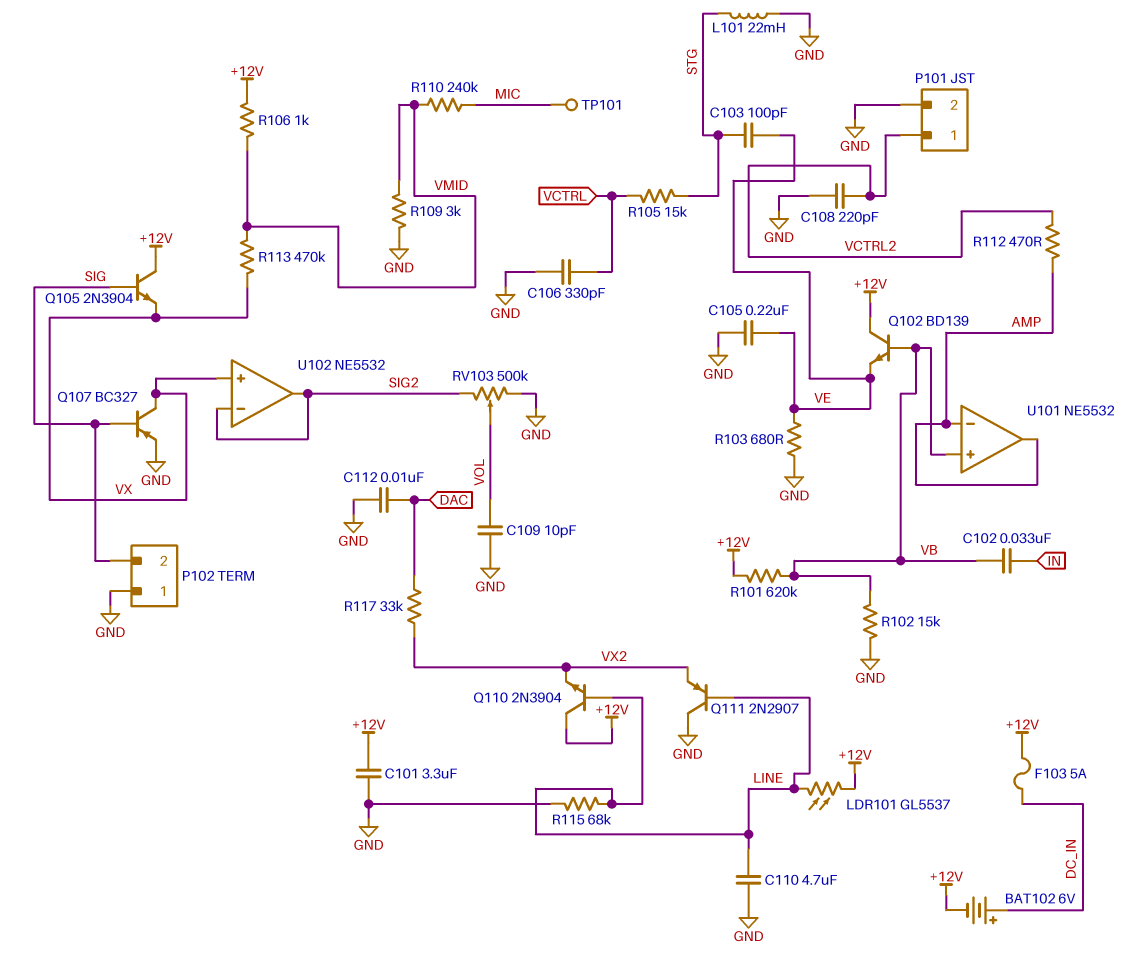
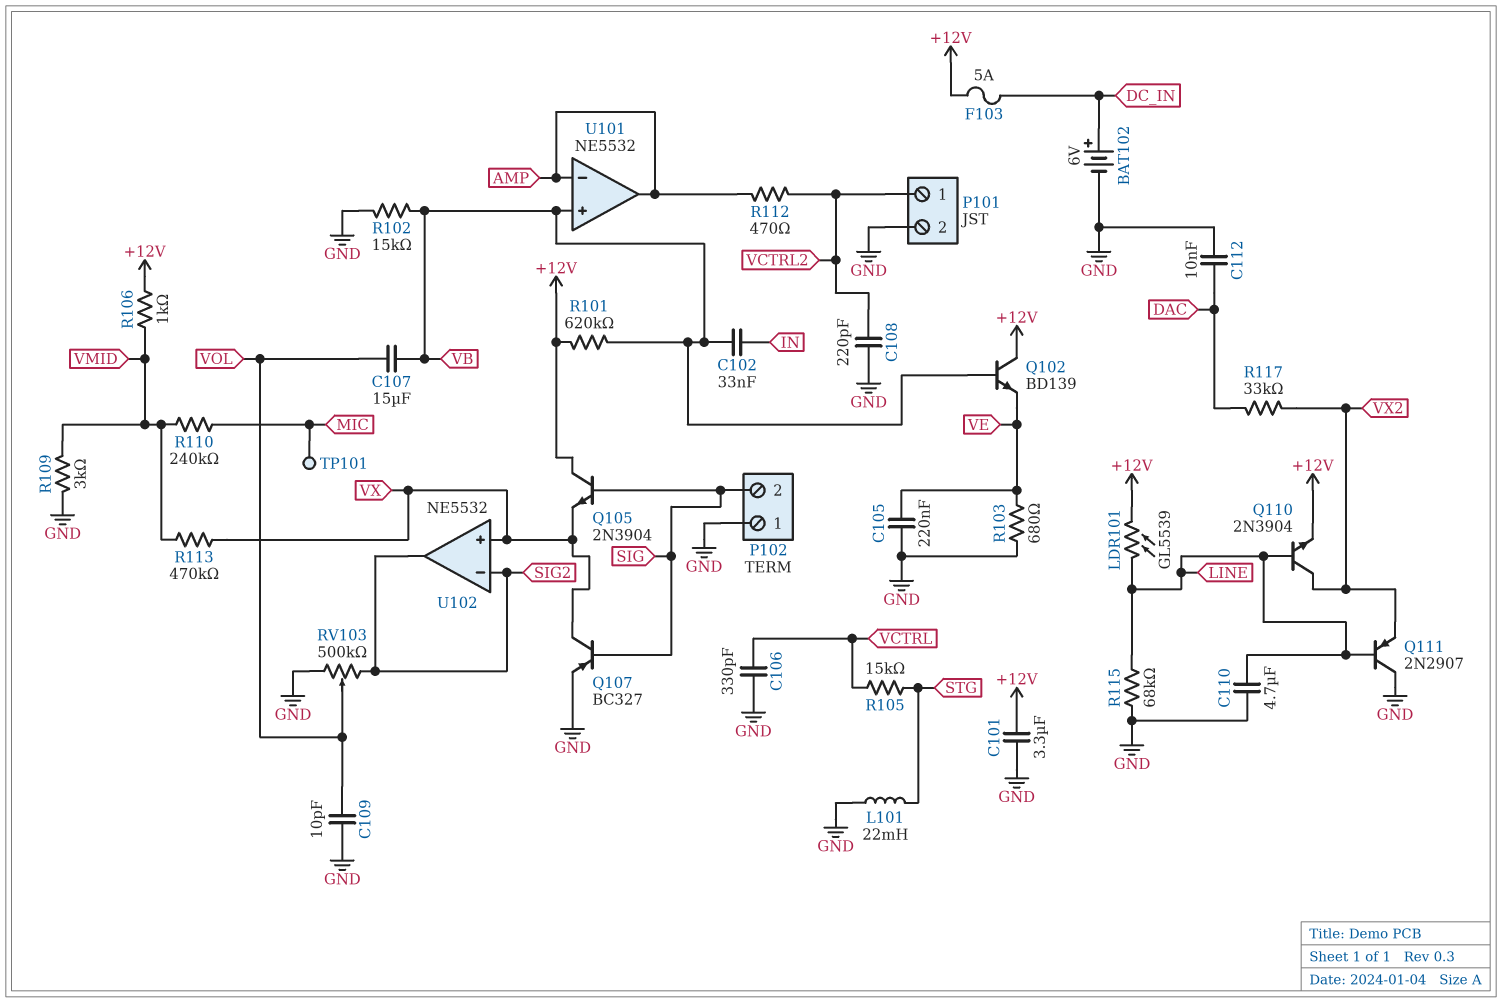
BAT102: 6V (plus DC_IN, minus +12V) -> 6V (plus DC_IN, minus GND)
C103: 100pF (STG, VE) -> none
C107: none -> 15uF (VB, VOL)
LDR101: GL5537 (+12V, LINE) -> GL5539 (+12V, LINE)
Q110: NPN 2N3904 (B LINE, C +12V, E VX2) -> NPN 2N3904 (B LINE, C VX2, E +12V)

